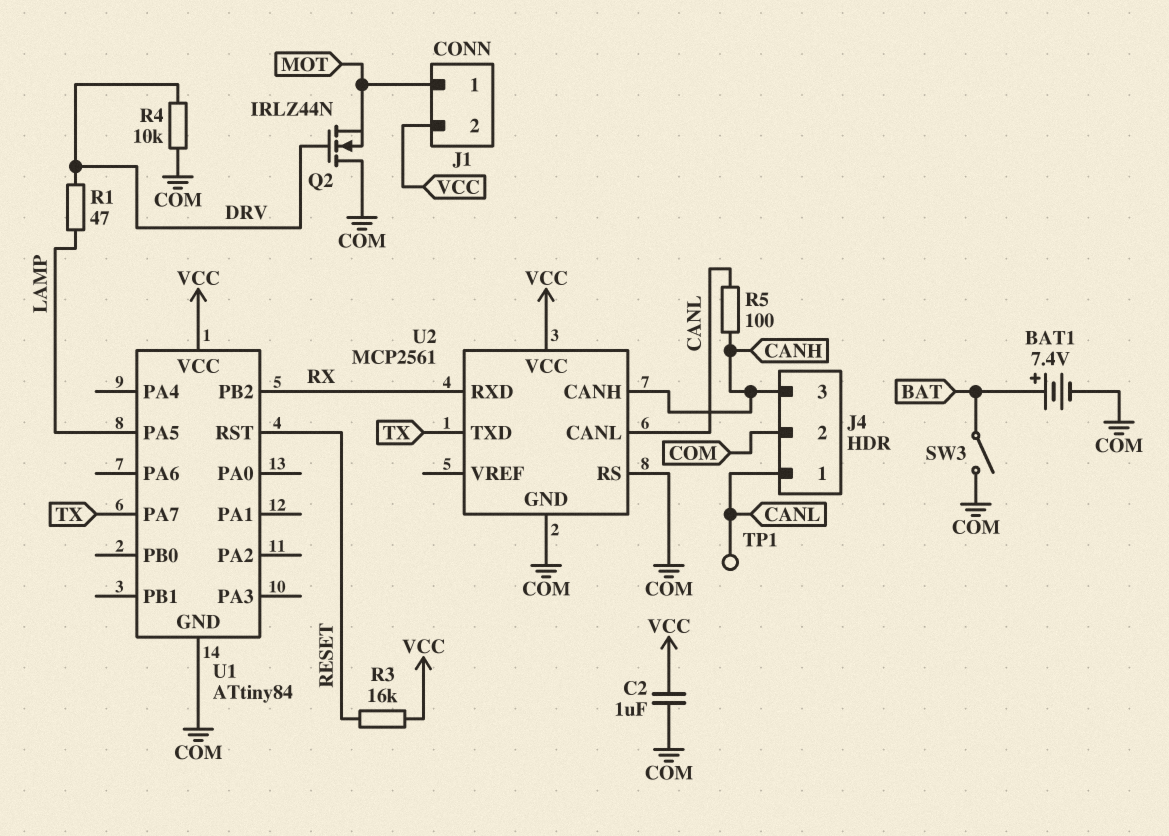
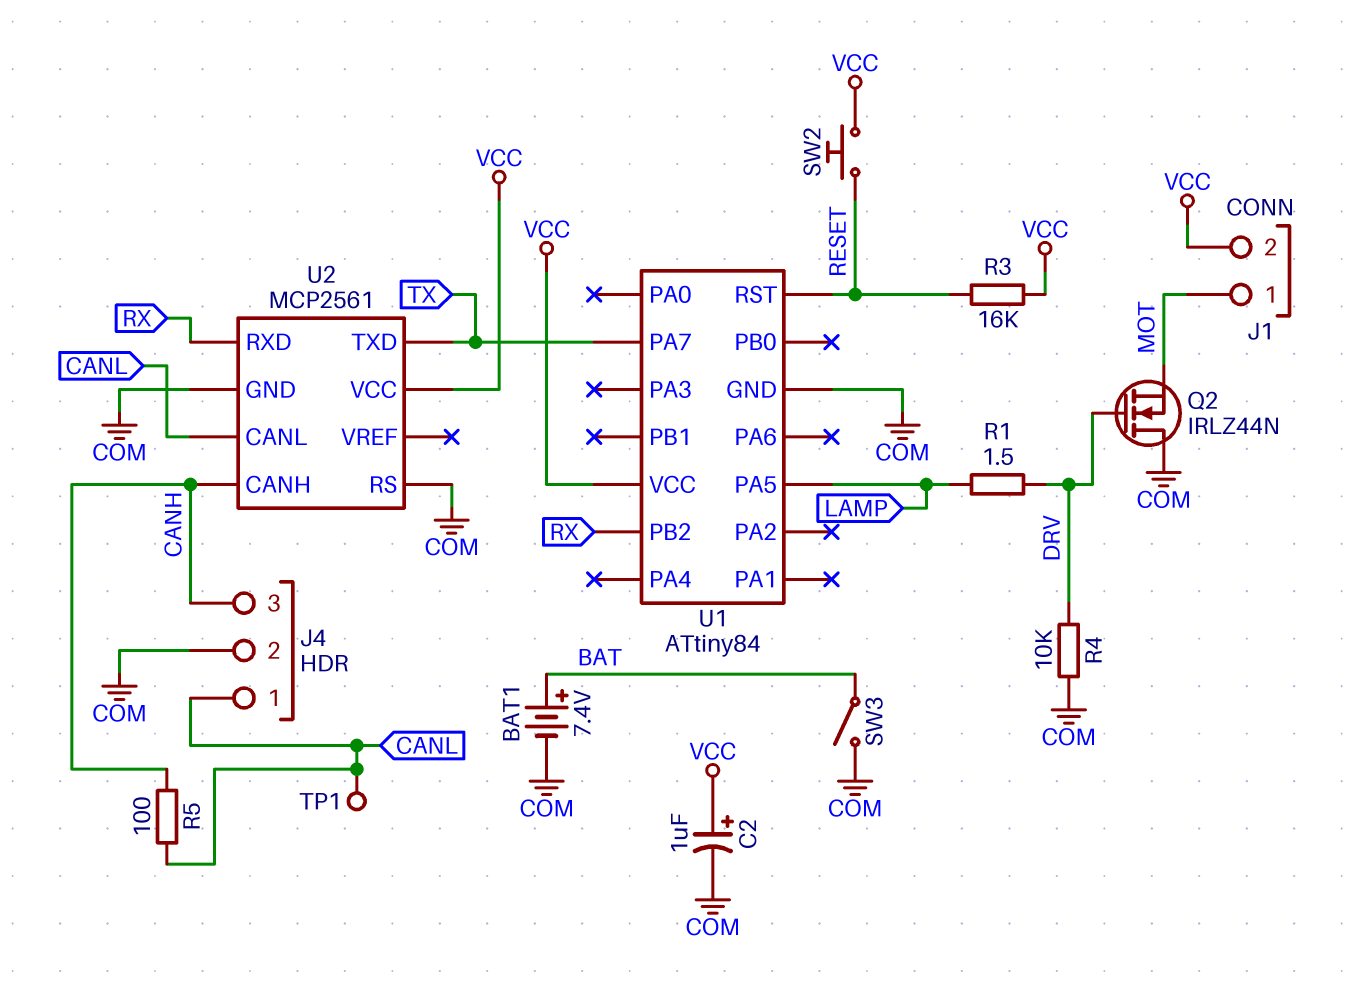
C2: 1uF (COM, VCC) -> 1uF (plus VCC, minus COM)
R1: 47 (DRV, LAMP) -> 1.5 (DRV, LAMP)
SW2: none -> button (RESET, VCC)

